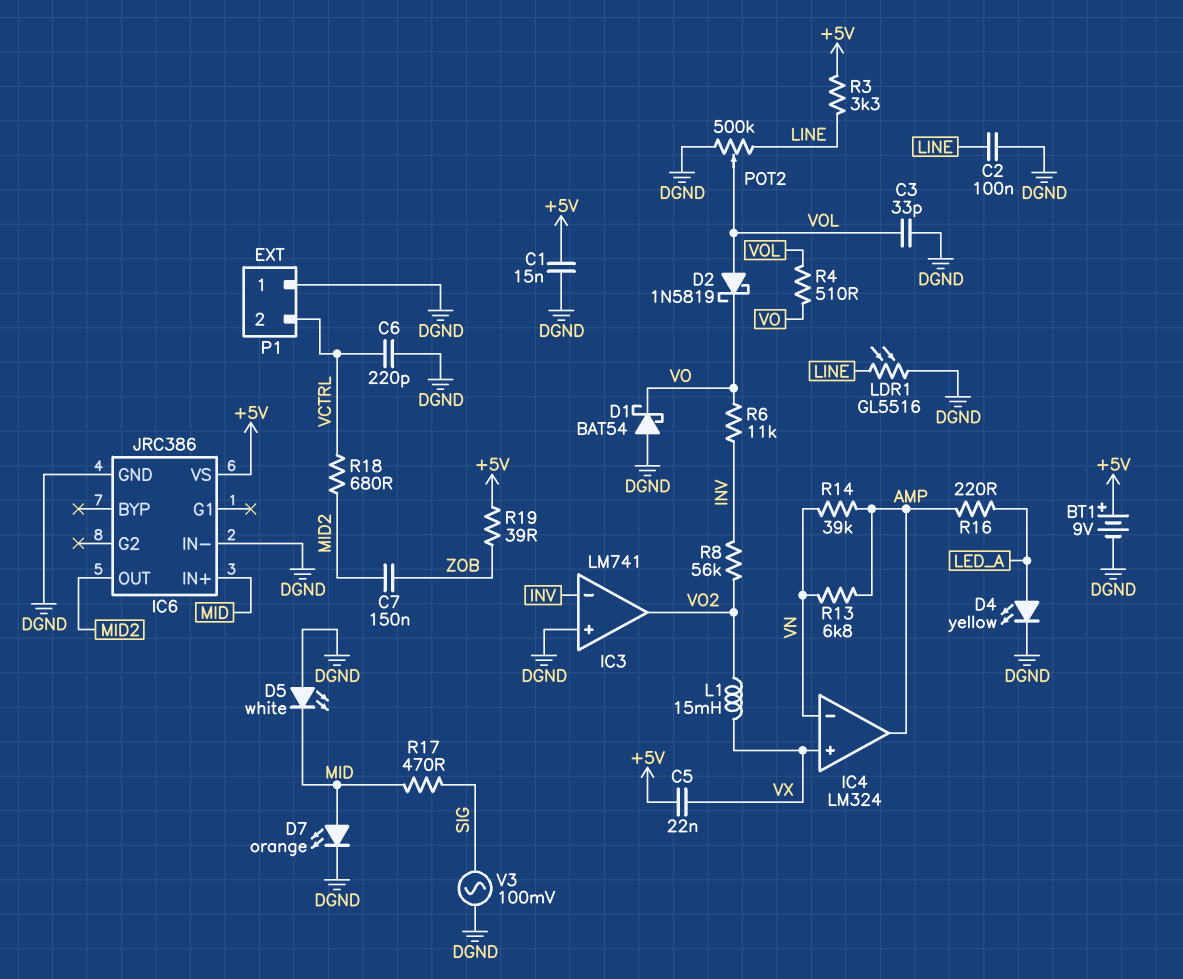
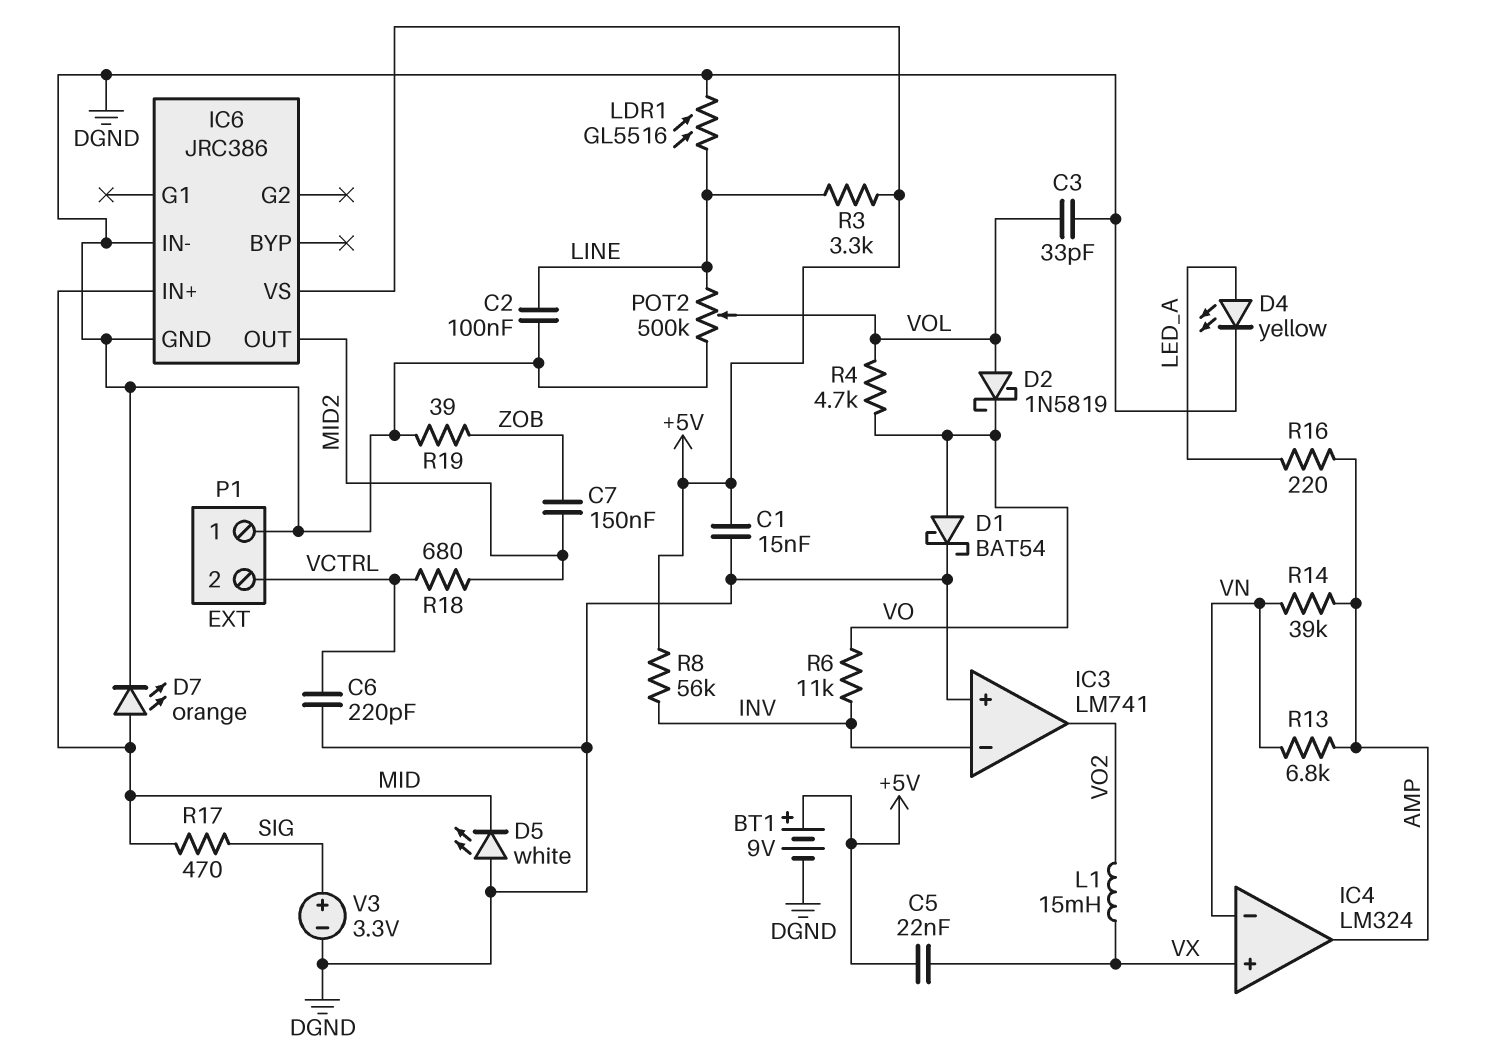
D1: schottky BAT54 (A DGND, K VO) -> schottky BAT54 (A VO, K DGND)
R4: 510 (VO, VOL) -> 4.7k (VO, VOL)
R8: 56k (INV, VO2) -> 56k (+5V, INV)
R19: 39 (+5V, ZOB) -> 39 (DGND, ZOB)
V3: AC 100mV (DGND, SIG) -> 3.3V (plus SIG, minus DGND)

